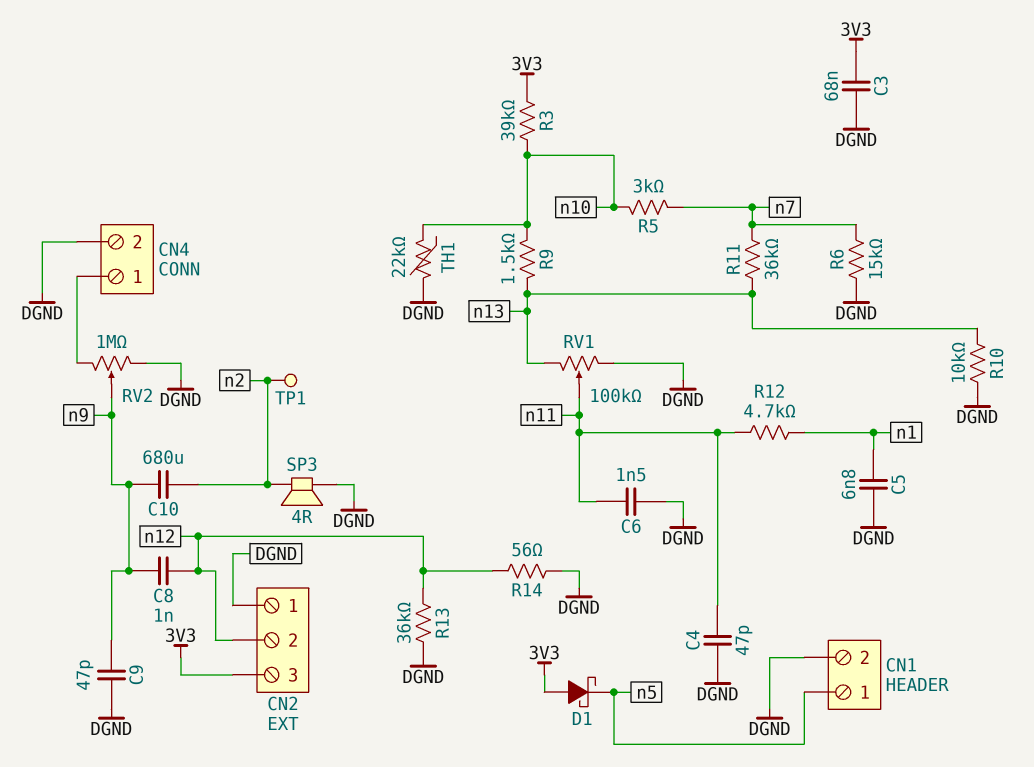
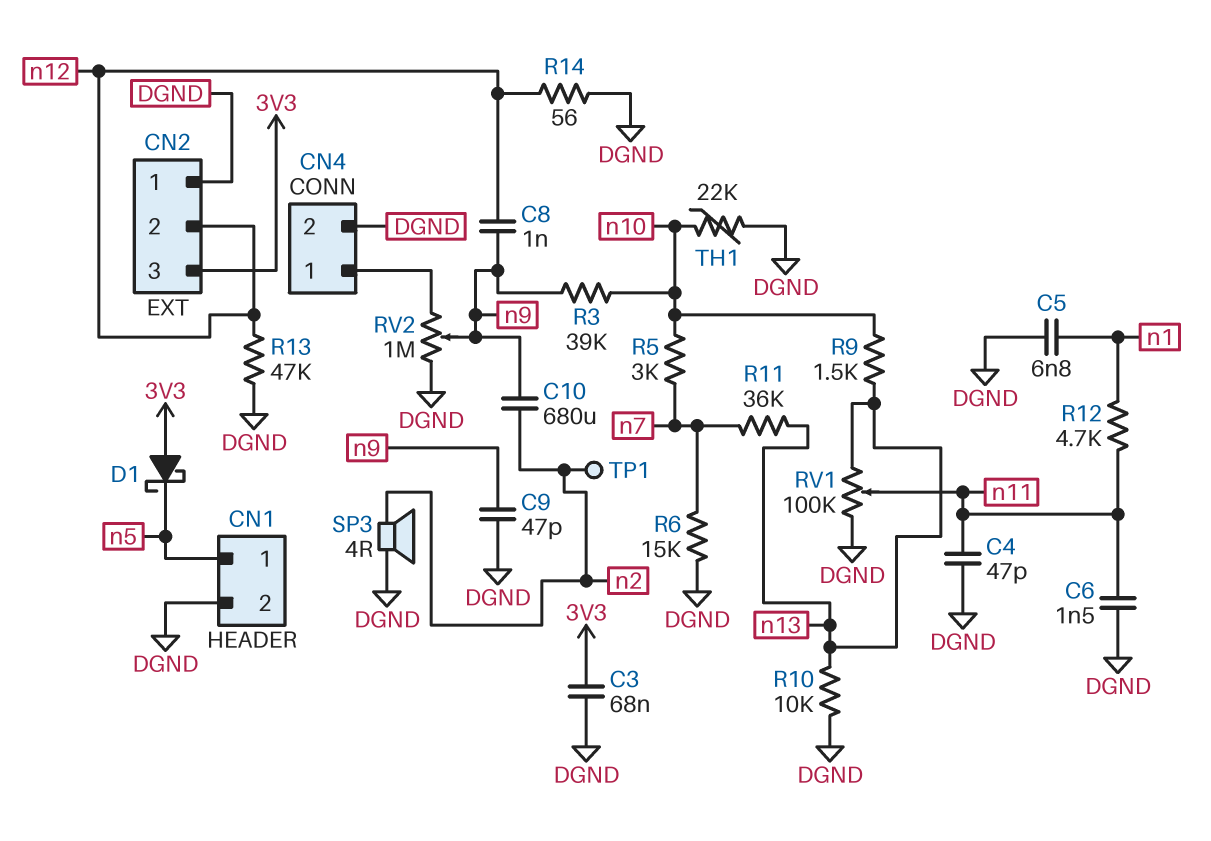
R3: 39k (3V3, n10) -> 39k (n9, n10)
R13: 36k (DGND, n12) -> 47k (DGND, n12)

